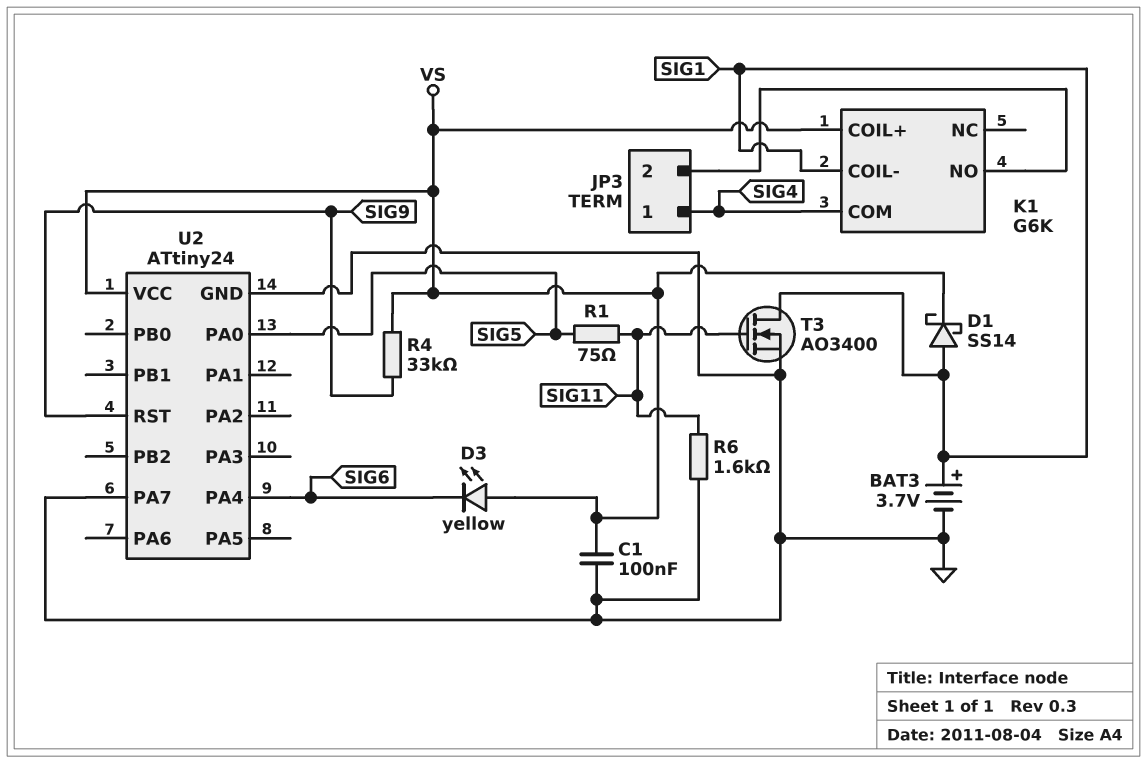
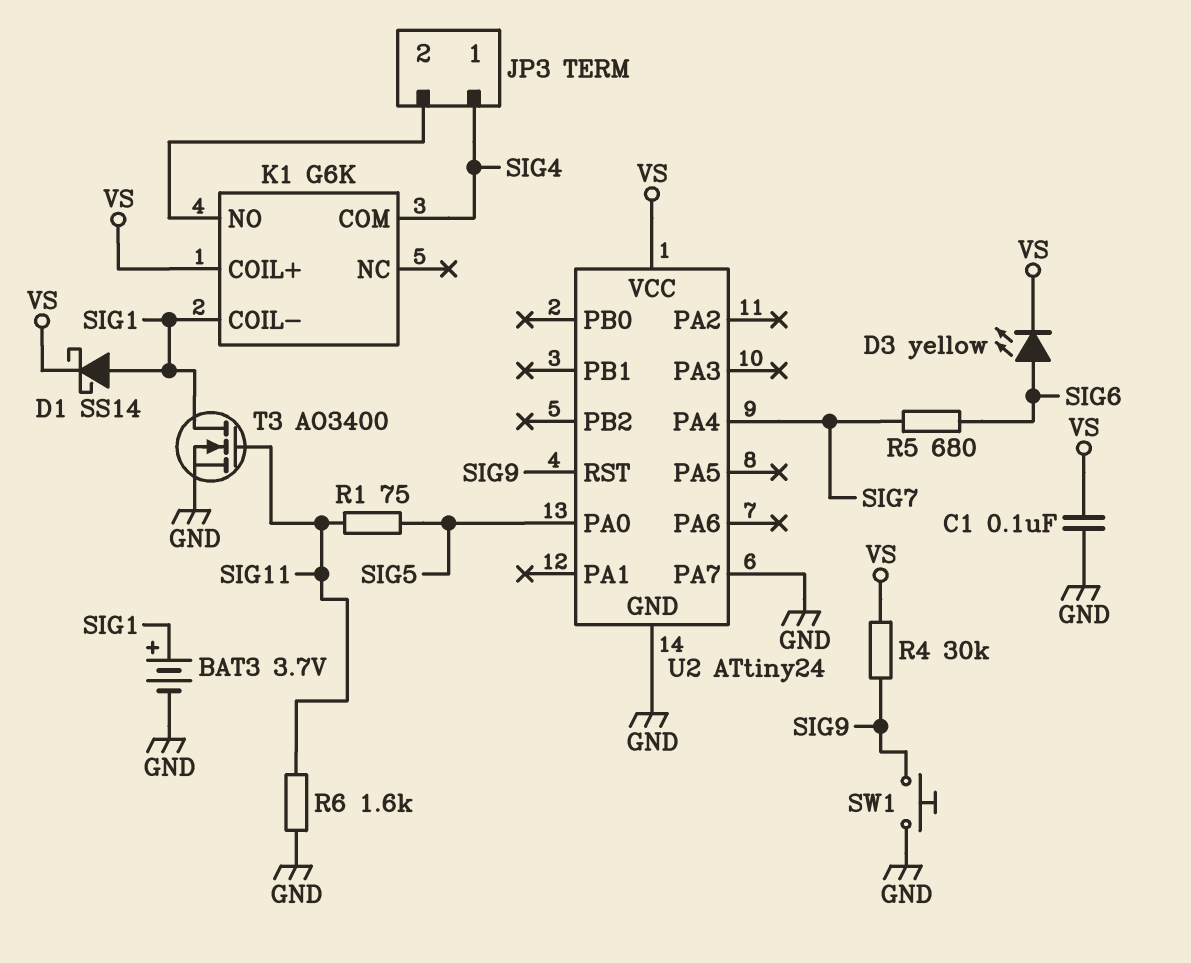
D3: LED yellow (A VS, K SIG6) -> LED yellow (A SIG6, K VS)
R4: 33k (SIG9, VS) -> 30k (SIG9, VS)
R5: none -> 680 (SIG6, SIG7)
SW1: none -> button (GND, SIG9)
U2 pin PA4: SIG6 -> SIG7

